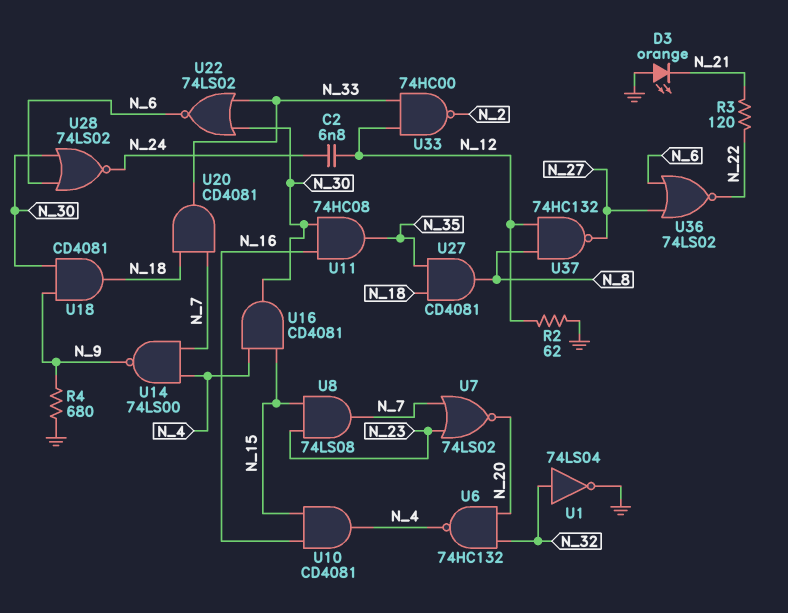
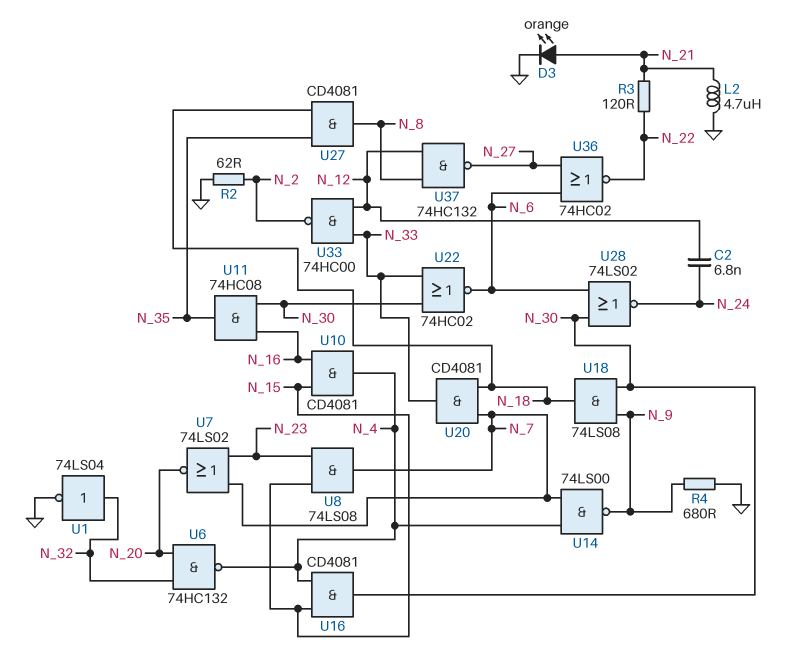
D3: LED orange (A GND, K N_21) -> LED orange (A N_21, K GND)
L2: none -> 4.7uH (GND, N_21)
R2: 62 (GND, N_12) -> 62 (GND, N_2)
U18: AND CD4081 (in N_9, in N_30, out N_18) -> AND 74LS08 (in N_9, in N_30, out N_18)
U22: NOR 74LS02 (in N_30, in N_33, out N_6) -> NOR 74HC02 (in N_30, in N_33, out N_6)
U36: NOR 74LS02 (in N_6, in N_27, out N_22) -> NOR 74HC02 (in N_6, in N_27, out N_22)

